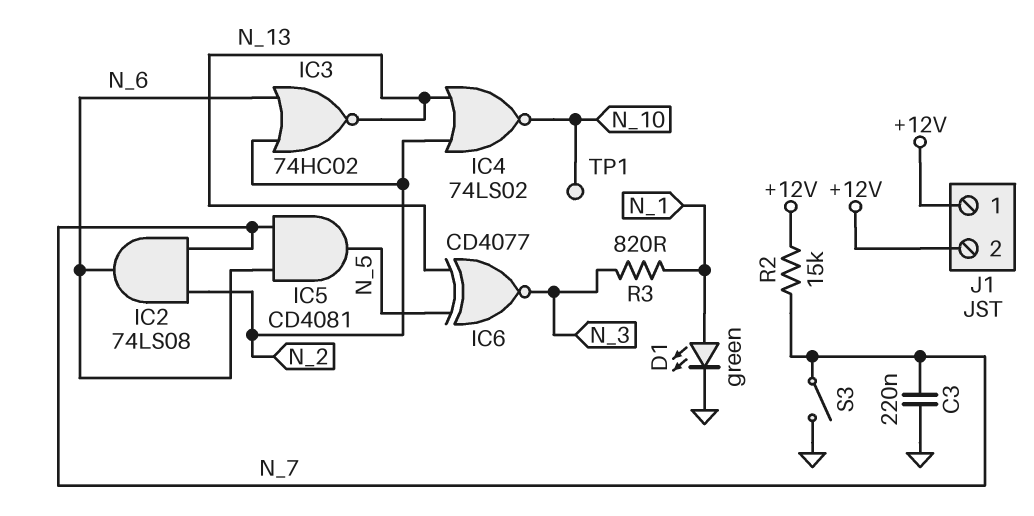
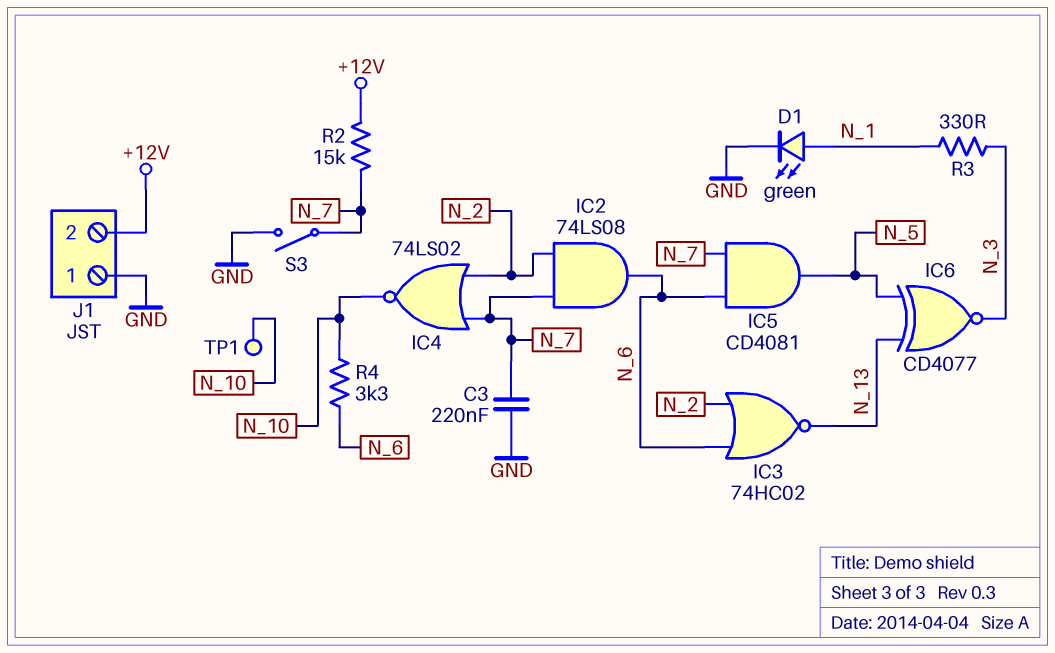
IC4: NOR 74LS02 (in N_2, in N_13, out N_10) -> NOR 74LS02 (in N_2, in N_7, out N_10)
J1 pin 1: +12V -> GND
R3: 820 (N_1, N_3) -> 330 (N_1, N_3)
R4: none -> 3.3k (N_6, N_10)

